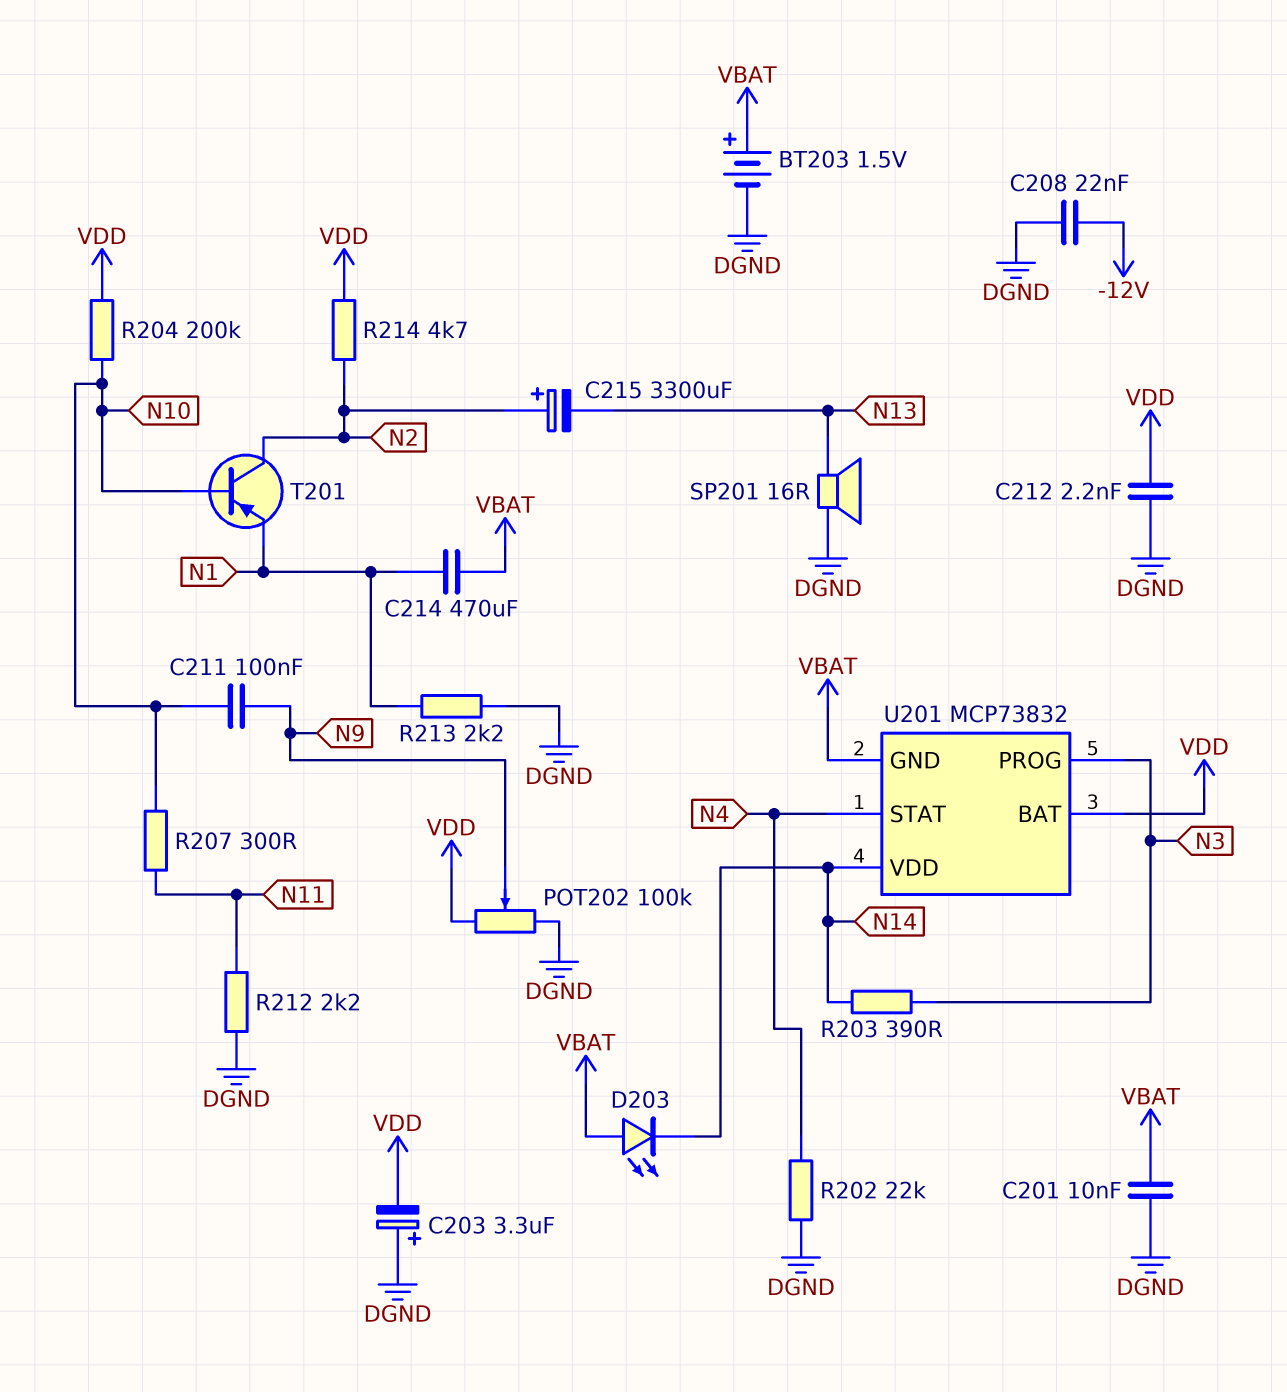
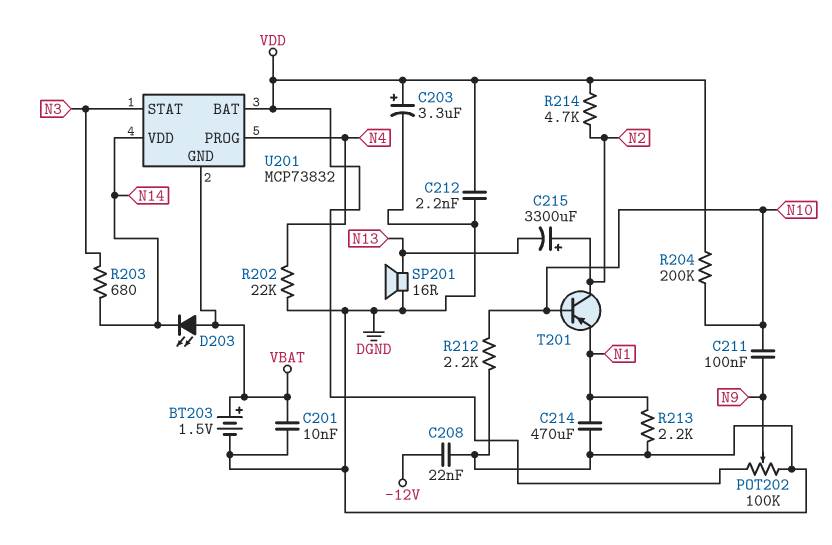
C203: 3.3uF (plus DGND, minus VDD) -> 3.3uF (plus VDD, minus DGND)
C214: 470uF (N1, VBAT) -> 470uF (DGND, N1)
R203: 390 (N3, N14) -> 680 (N3, N14)
R207: 300 (N10, N11) -> none
R212: 2.2k (DGND, N11) -> 2.2k (DGND, N10)
U201 pin PROG: N3 -> N4
U201 pin STAT: N4 -> N3

